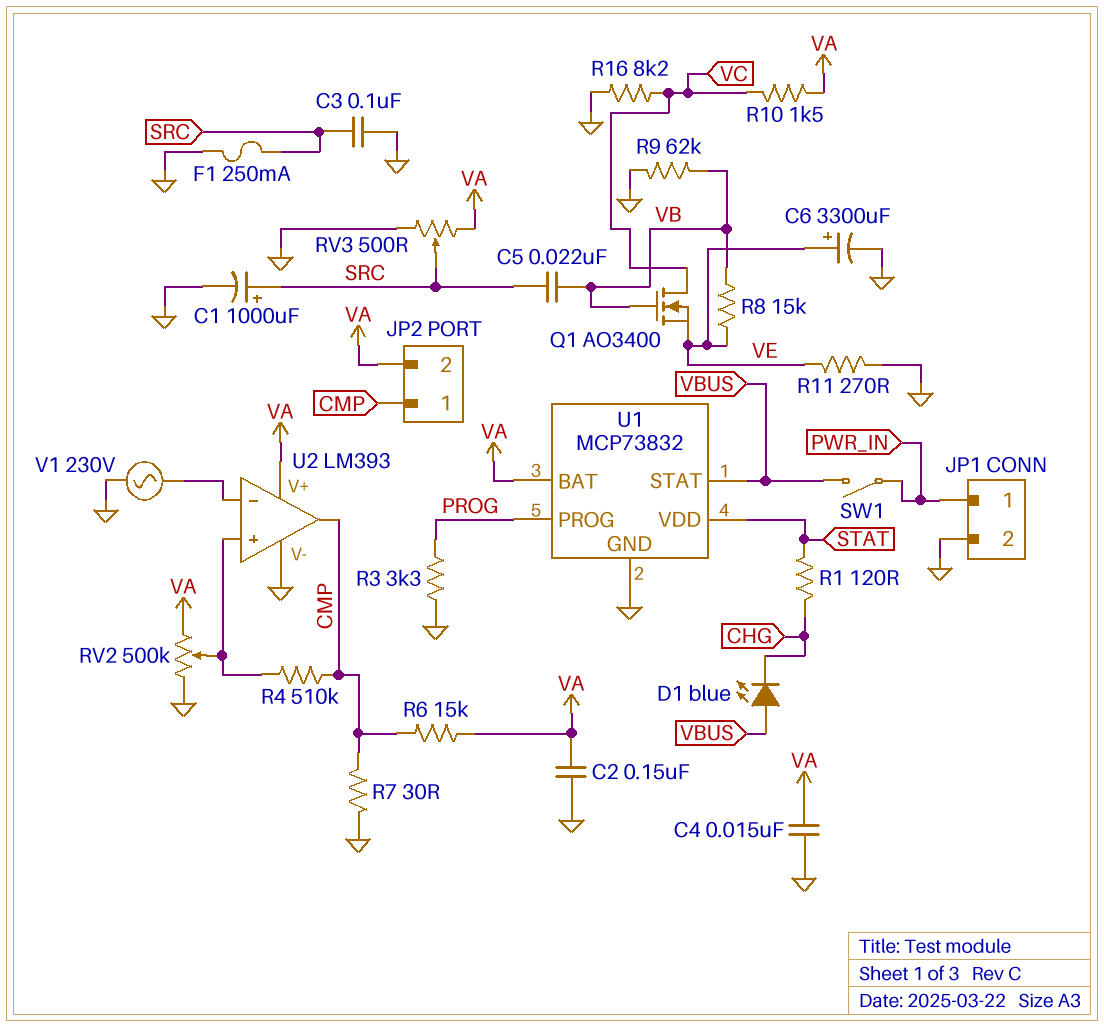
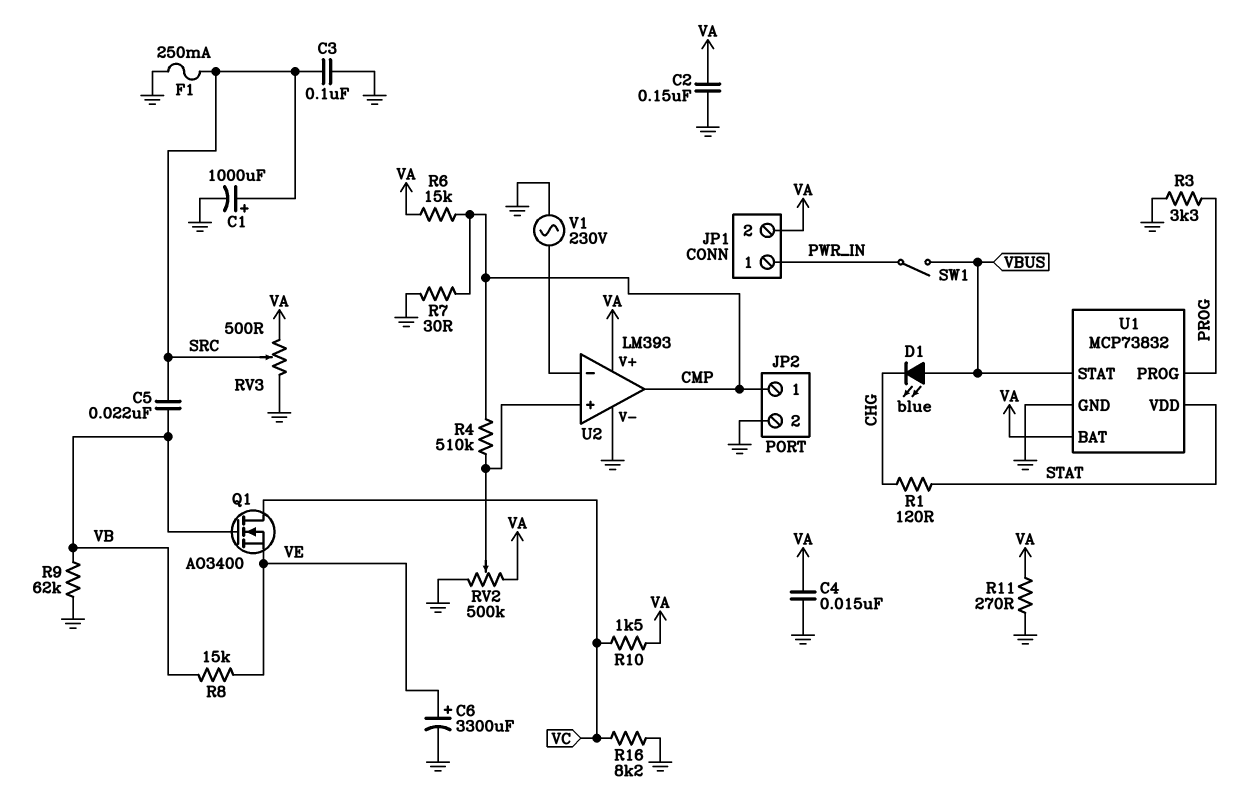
JP1 pin 2: GND -> VA
JP2 pin 2: VA -> GND
R11: 270 (GND, VE) -> 270 (GND, VA)

